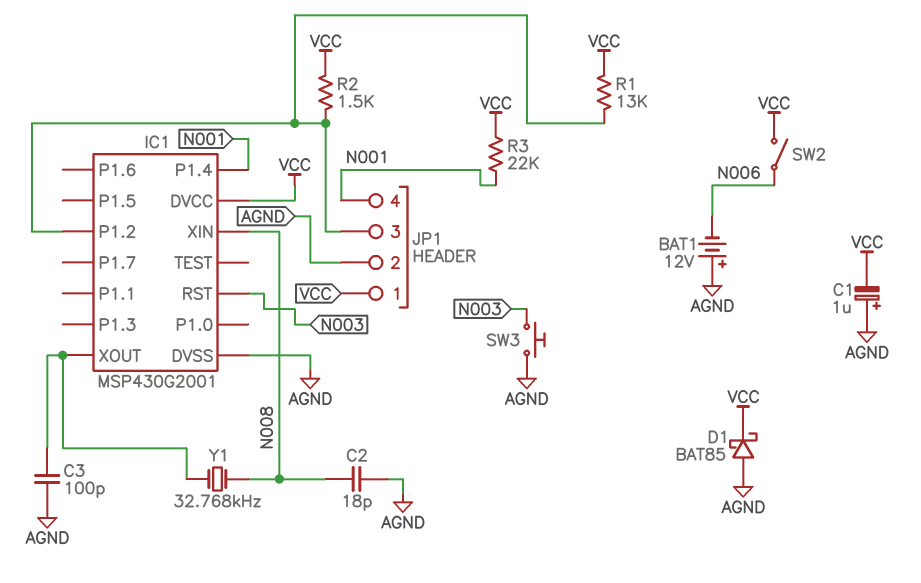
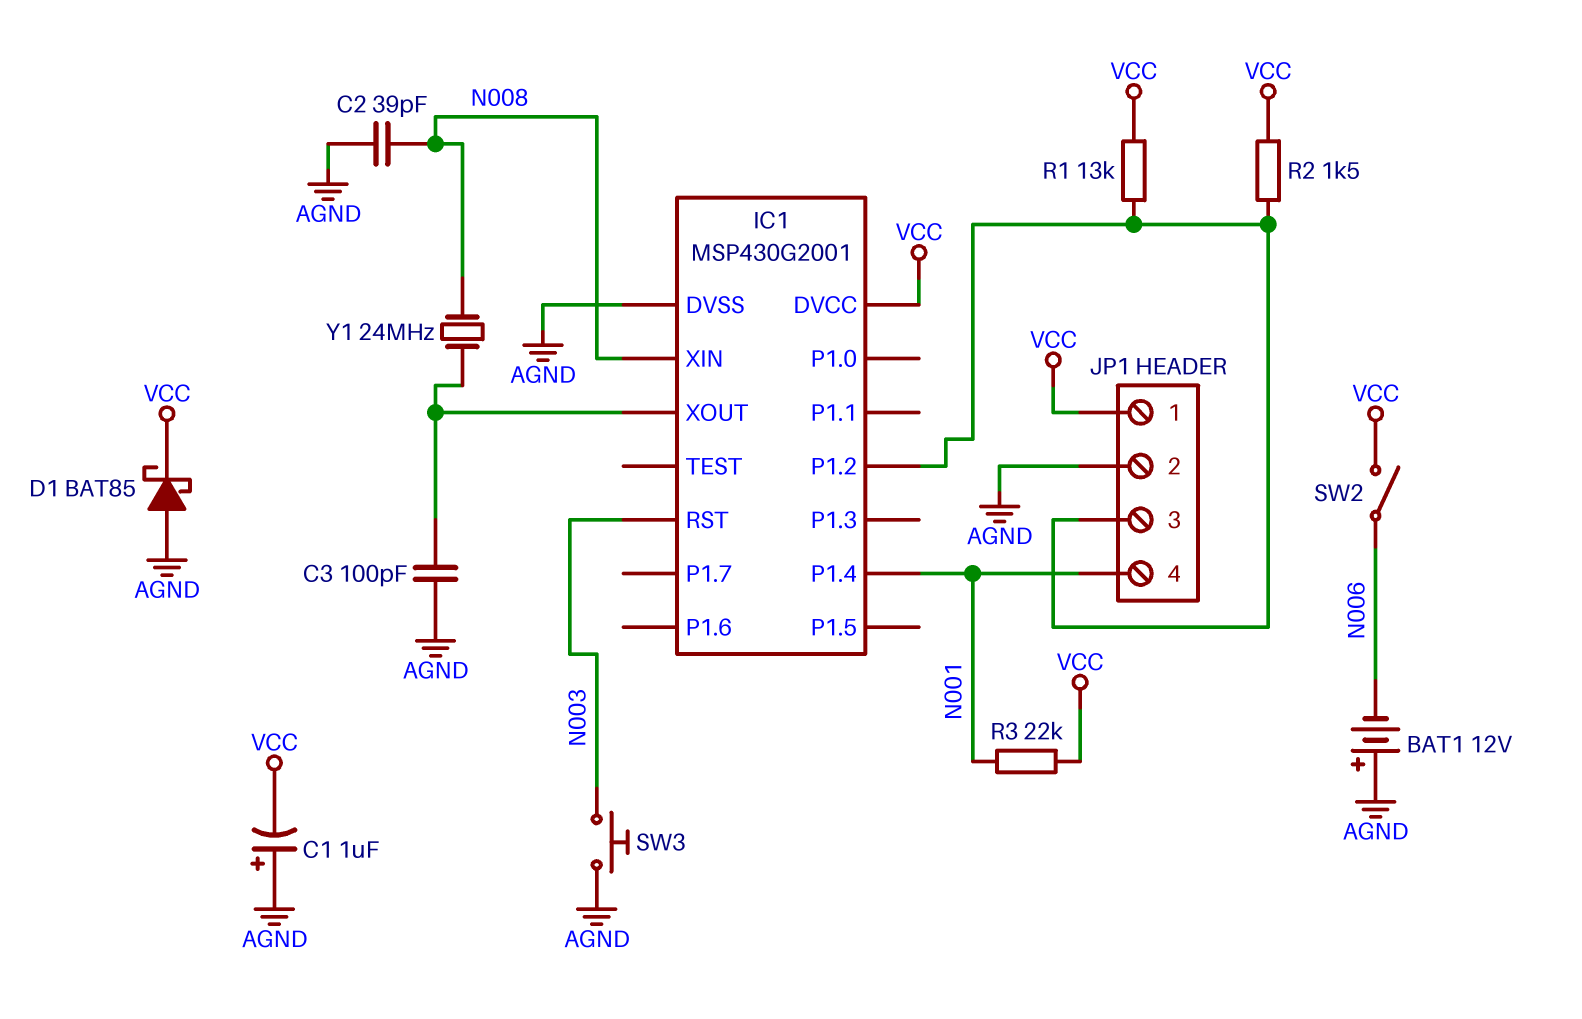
C2: 18pF (AGND, N008) -> 39pF (AGND, N008)
Y1: 32.768kHz (IC1/XOUT, N008) -> 24MHz (IC1/XOUT, N008)

